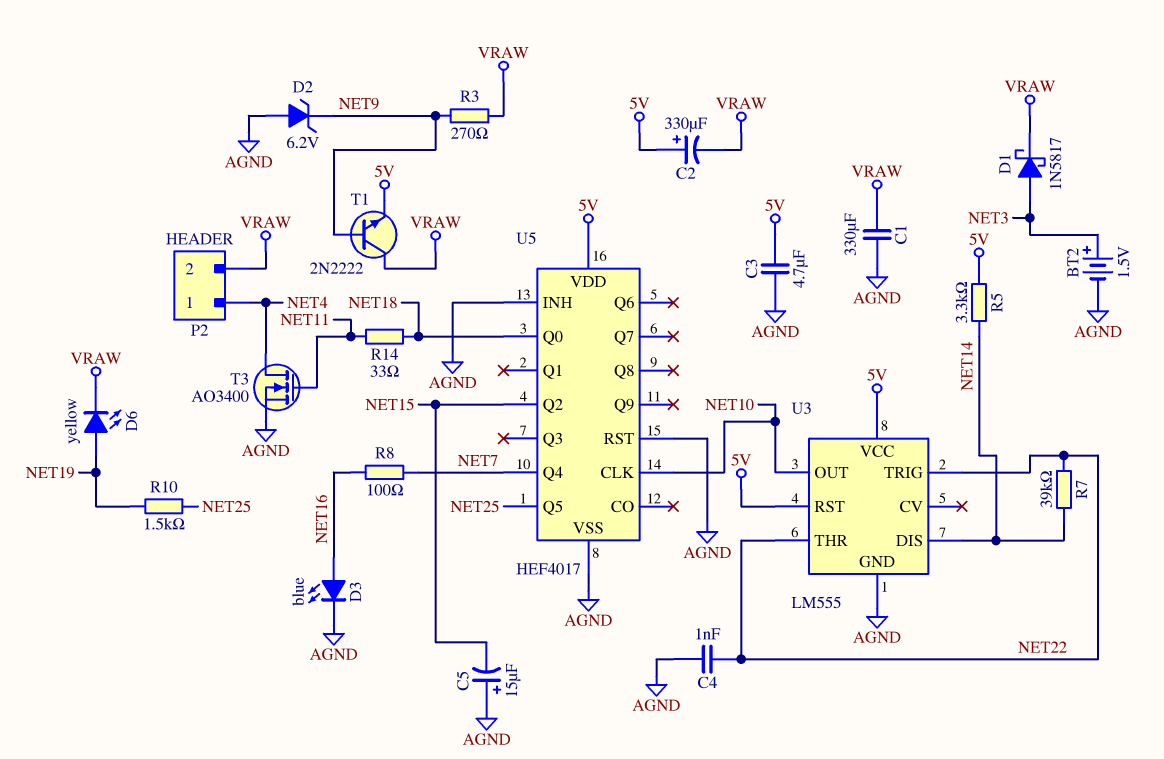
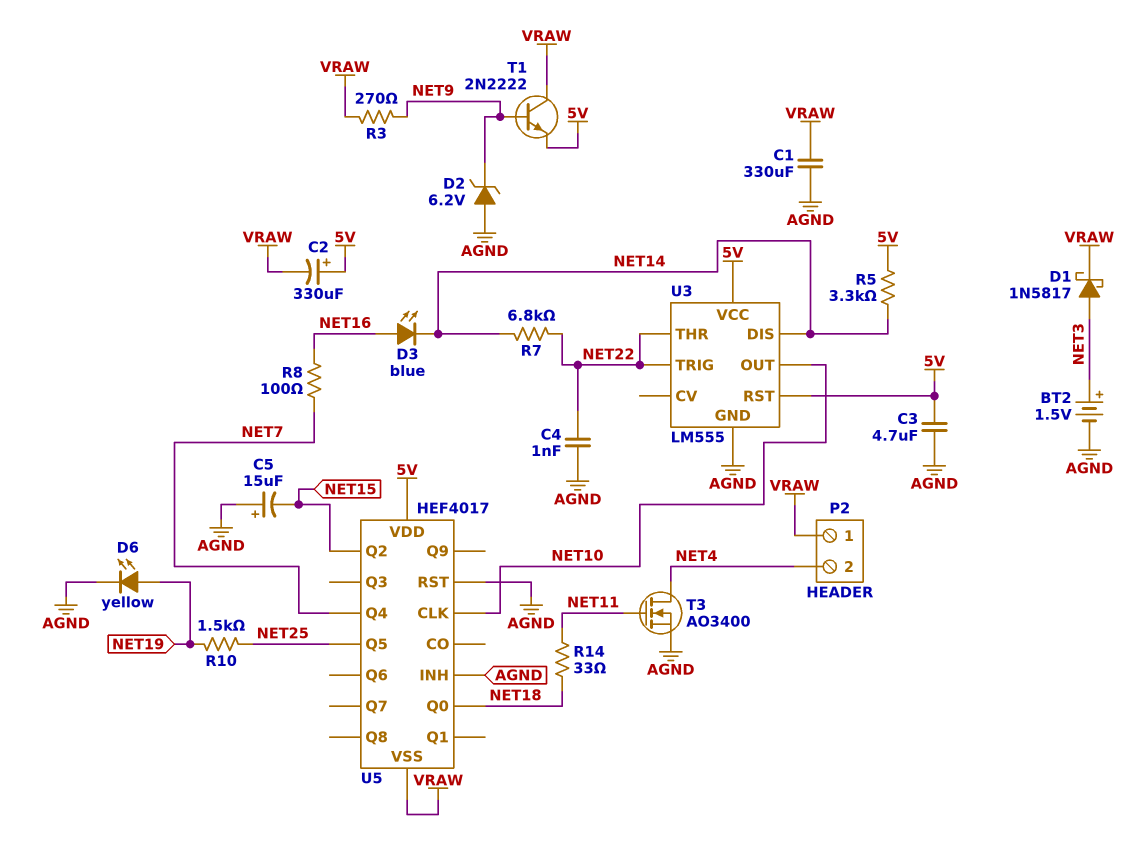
D3: LED blue (A NET16, K AGND) -> LED blue (A NET16, K NET14)
D6: LED yellow (A NET19, K VRAW) -> LED yellow (A NET19, K AGND)
P2 pin 1: NET4 -> VRAW
P2 pin 2: VRAW -> NET4
R7: 39k (NET14, NET22) -> 6.8k (NET14, NET22)
U5 pin VSS: AGND -> VRAW

